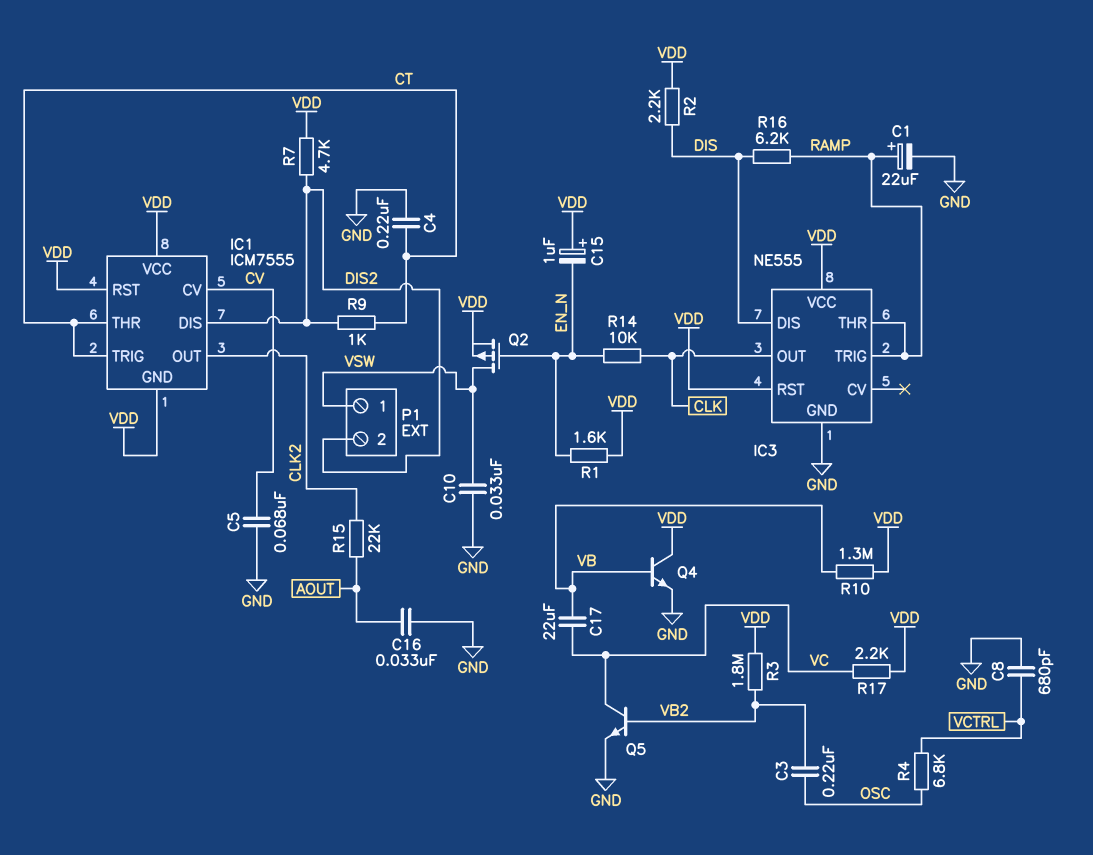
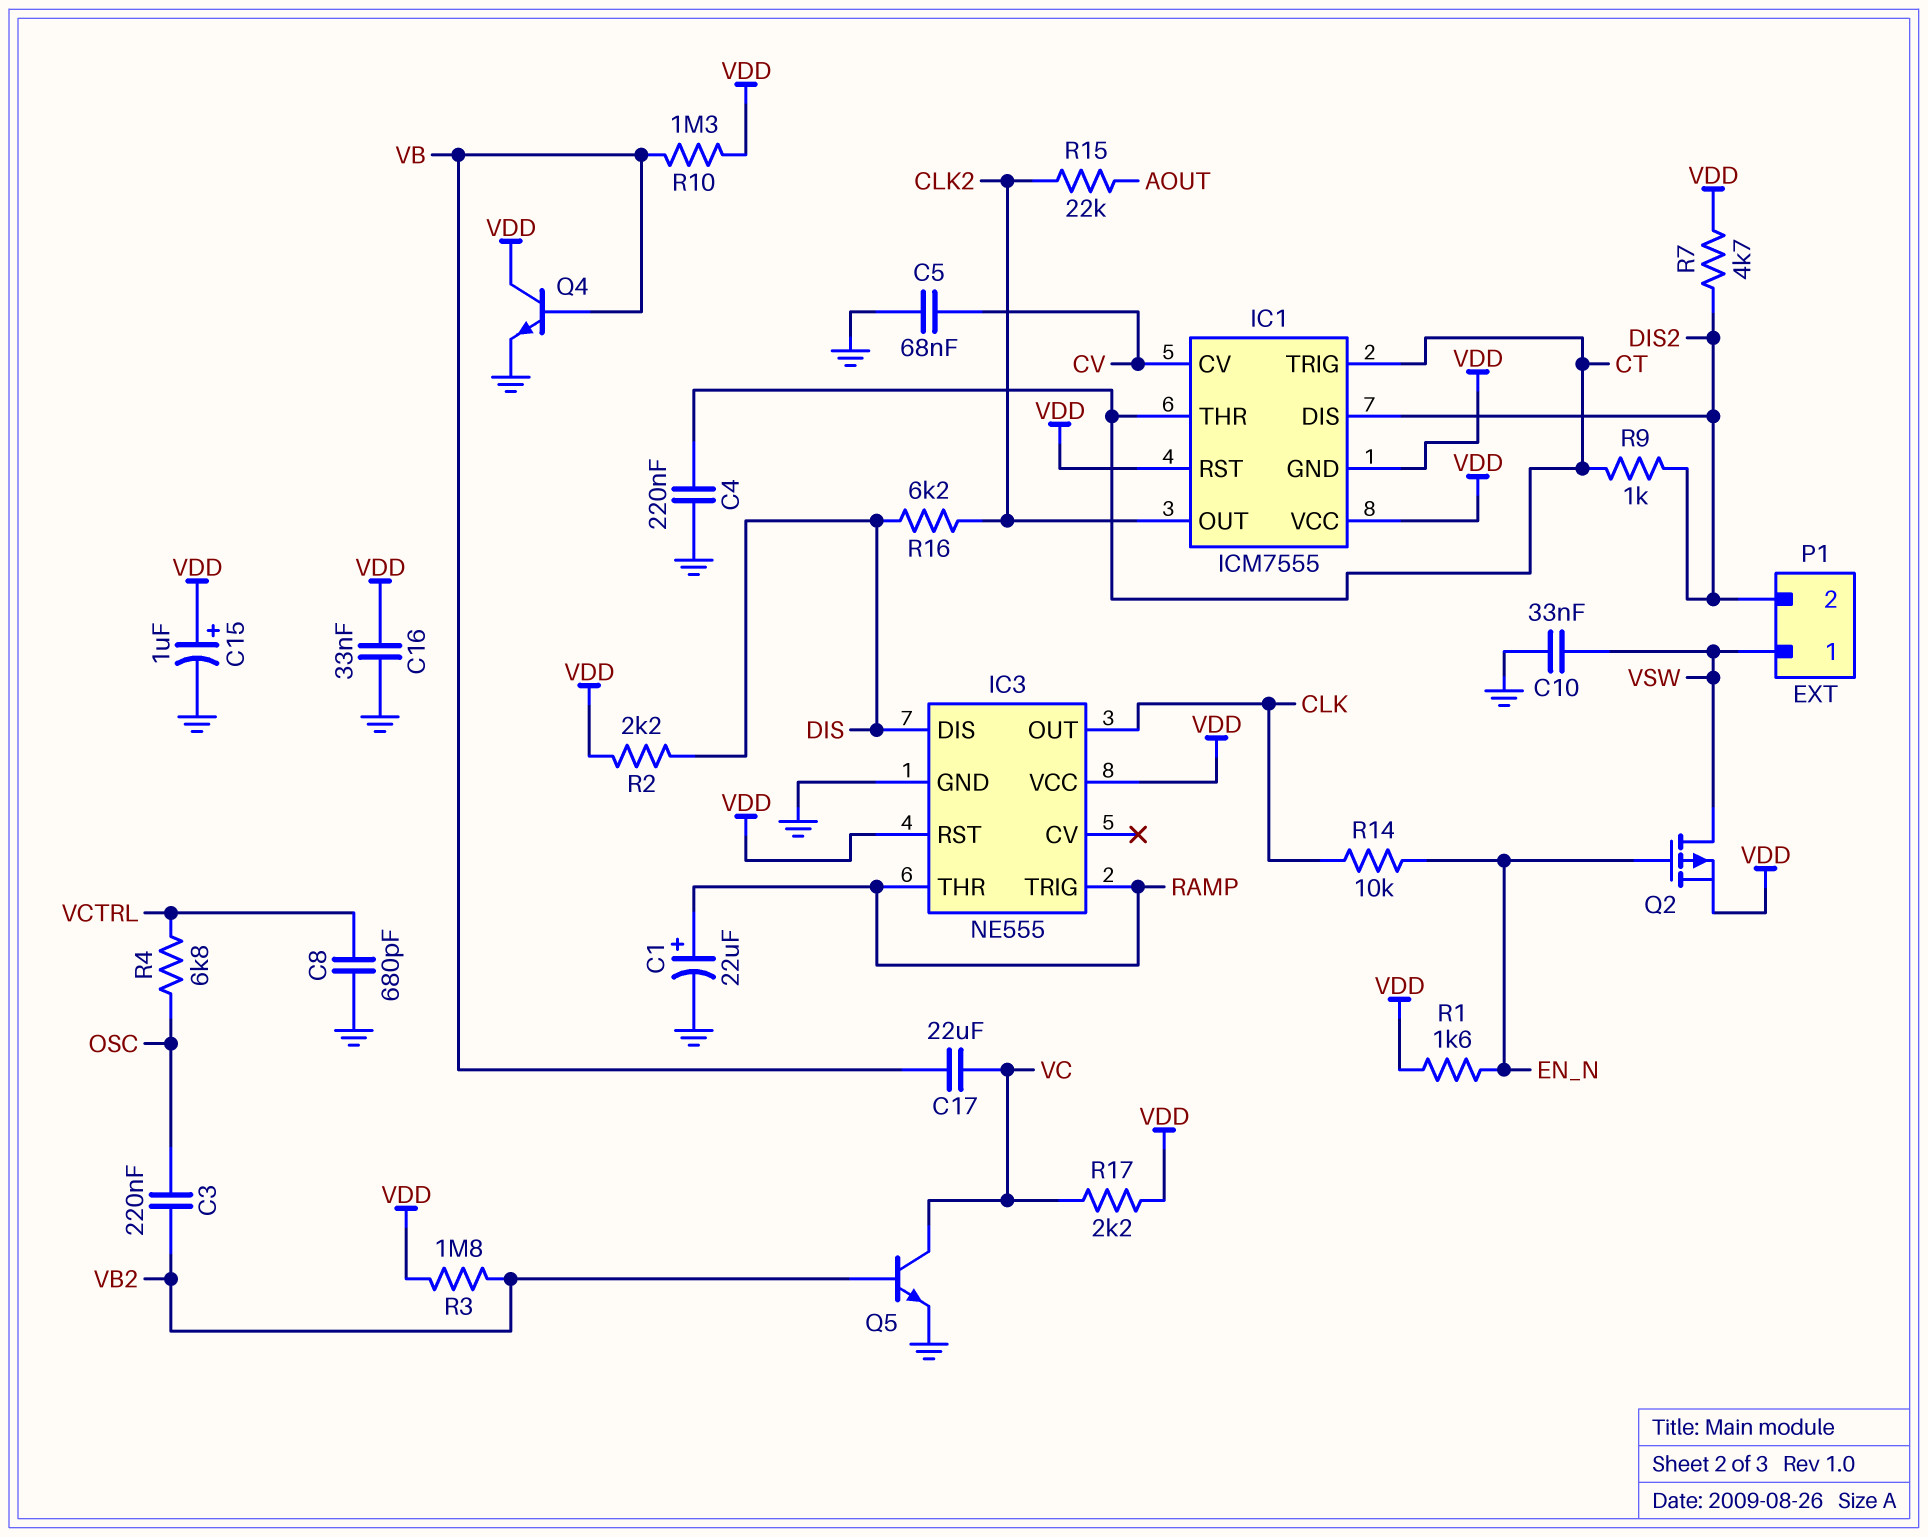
C15: 1uF (plus VDD, minus EN_N) -> 1uF (plus VDD, minus GND)
C16: 33nF (AOUT, GND) -> 33nF (GND, VDD)
R16: 6.2k (DIS, RAMP) -> 6.2k (CLK2, DIS)

